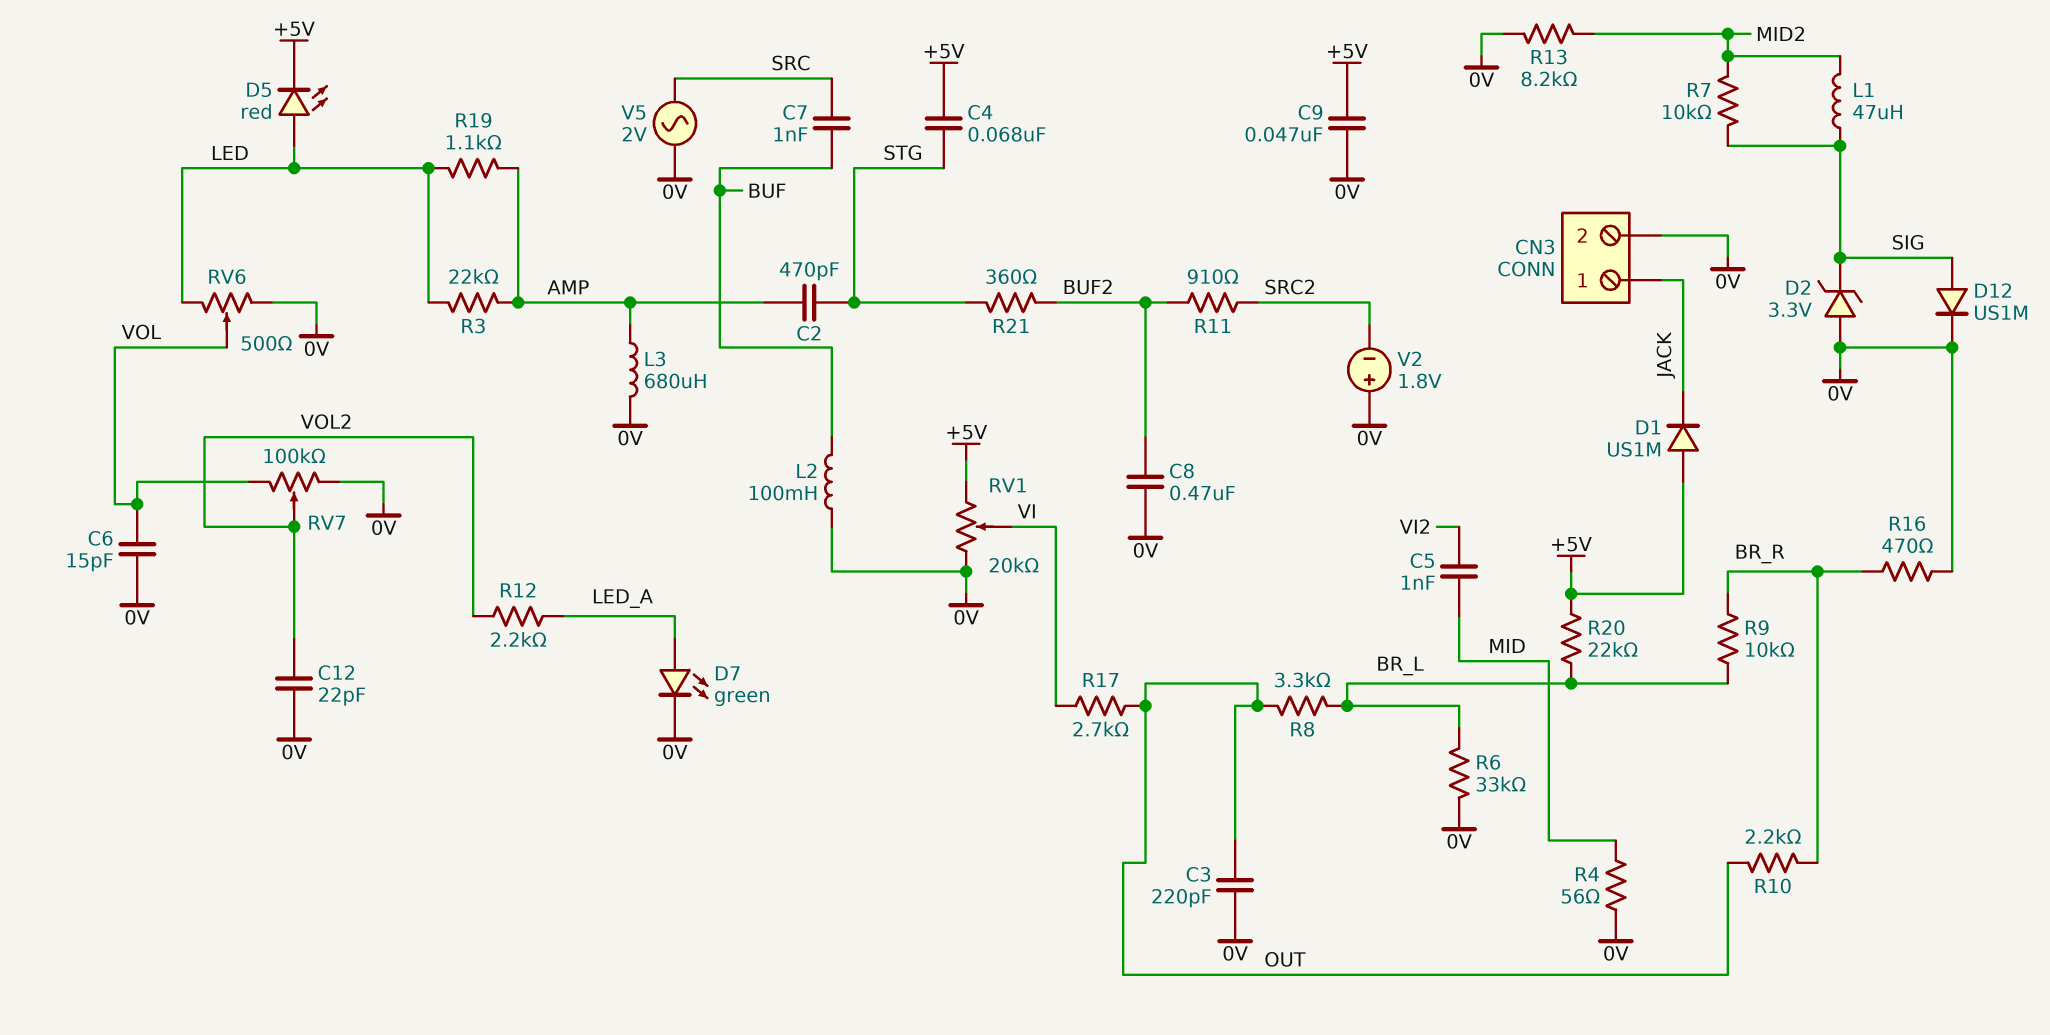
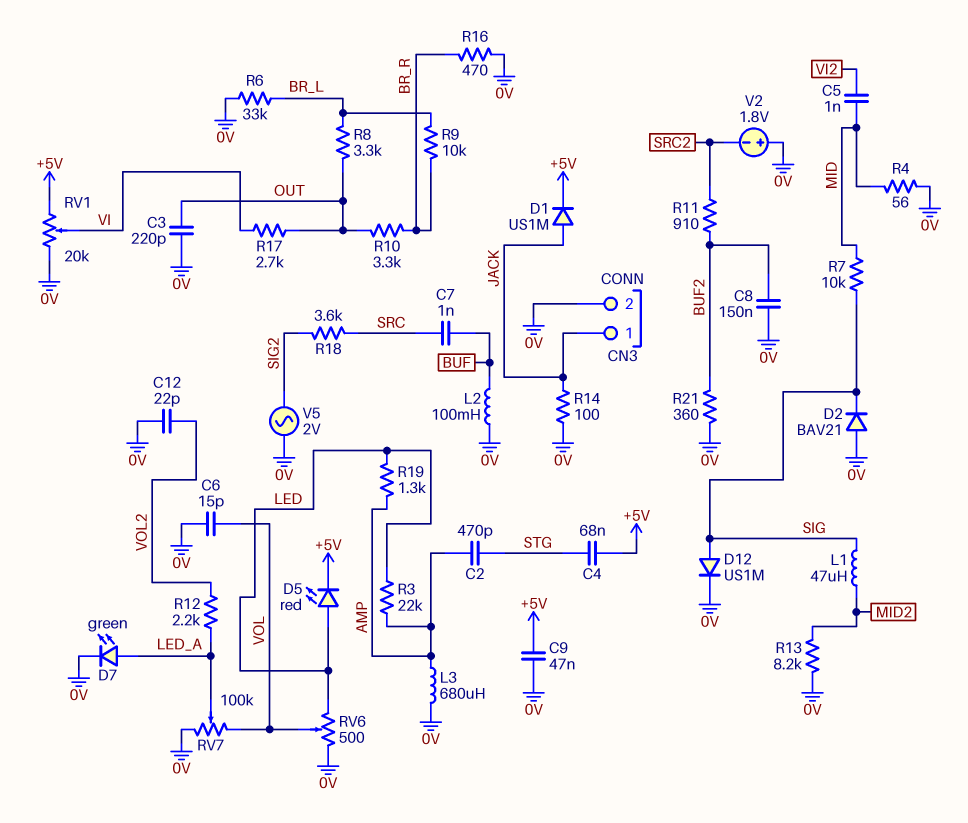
C8: 470nF (0V, BUF2) -> 150nF (0V, BUF2)
D1: diode US1M (A +5V, K JACK) -> diode US1M (A JACK, K +5V)
D2: zener 3.3V (A 0V, K SIG) -> diode BAV21 (A 0V, K SIG)
R7: 10k (MID2, SIG) -> 10k (MID, SIG)
R10: 2.2k (BR_R, OUT) -> 3.3k (BR_R, OUT)
R14: none -> 100 (0V, JACK)
R18: none -> 3.6k (SIG2, SRC)
R19: 1.1k (AMP, LED) -> 1.3k (AMP, LED)
R20: 22k (+5V, BR_L) -> none
R21: 360 (BUF2, STG) -> 360 (0V, BUF2)
RV7: 100k (0V, VOL, wiper VOL2) -> 100k (0V, VOL, wiper LED_A)
V5: AC 2V (0V, SRC) -> AC 2V (0V, SIG2)

